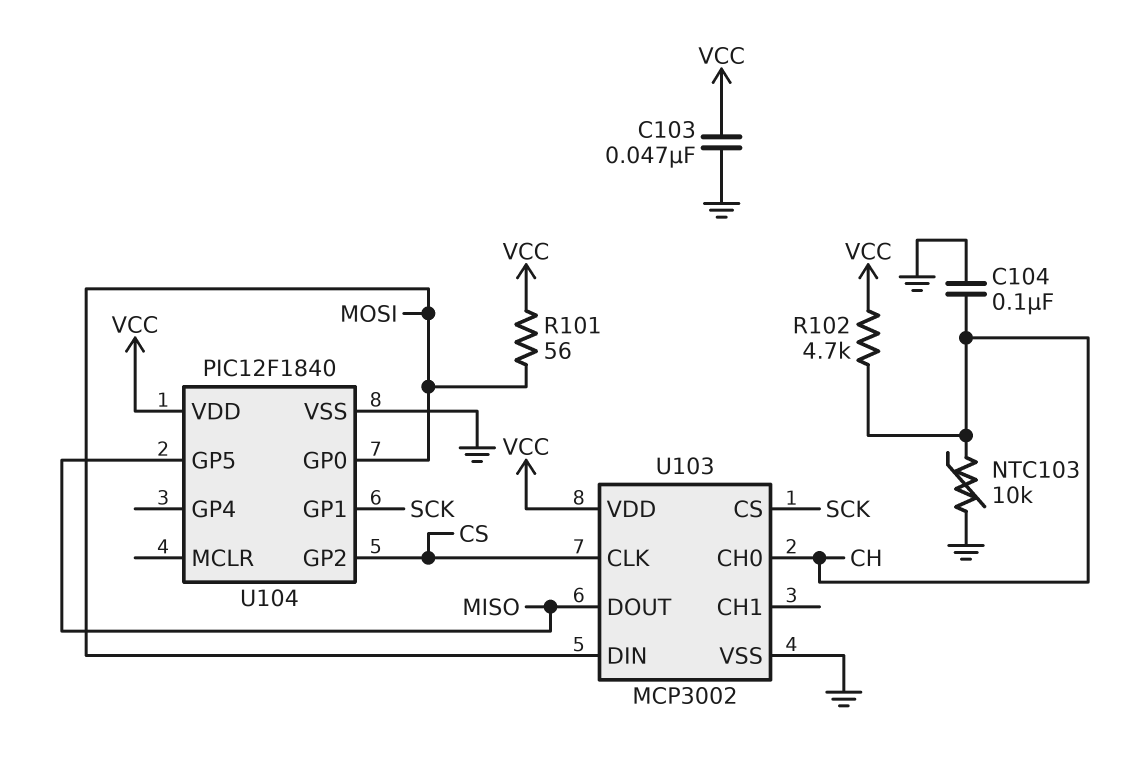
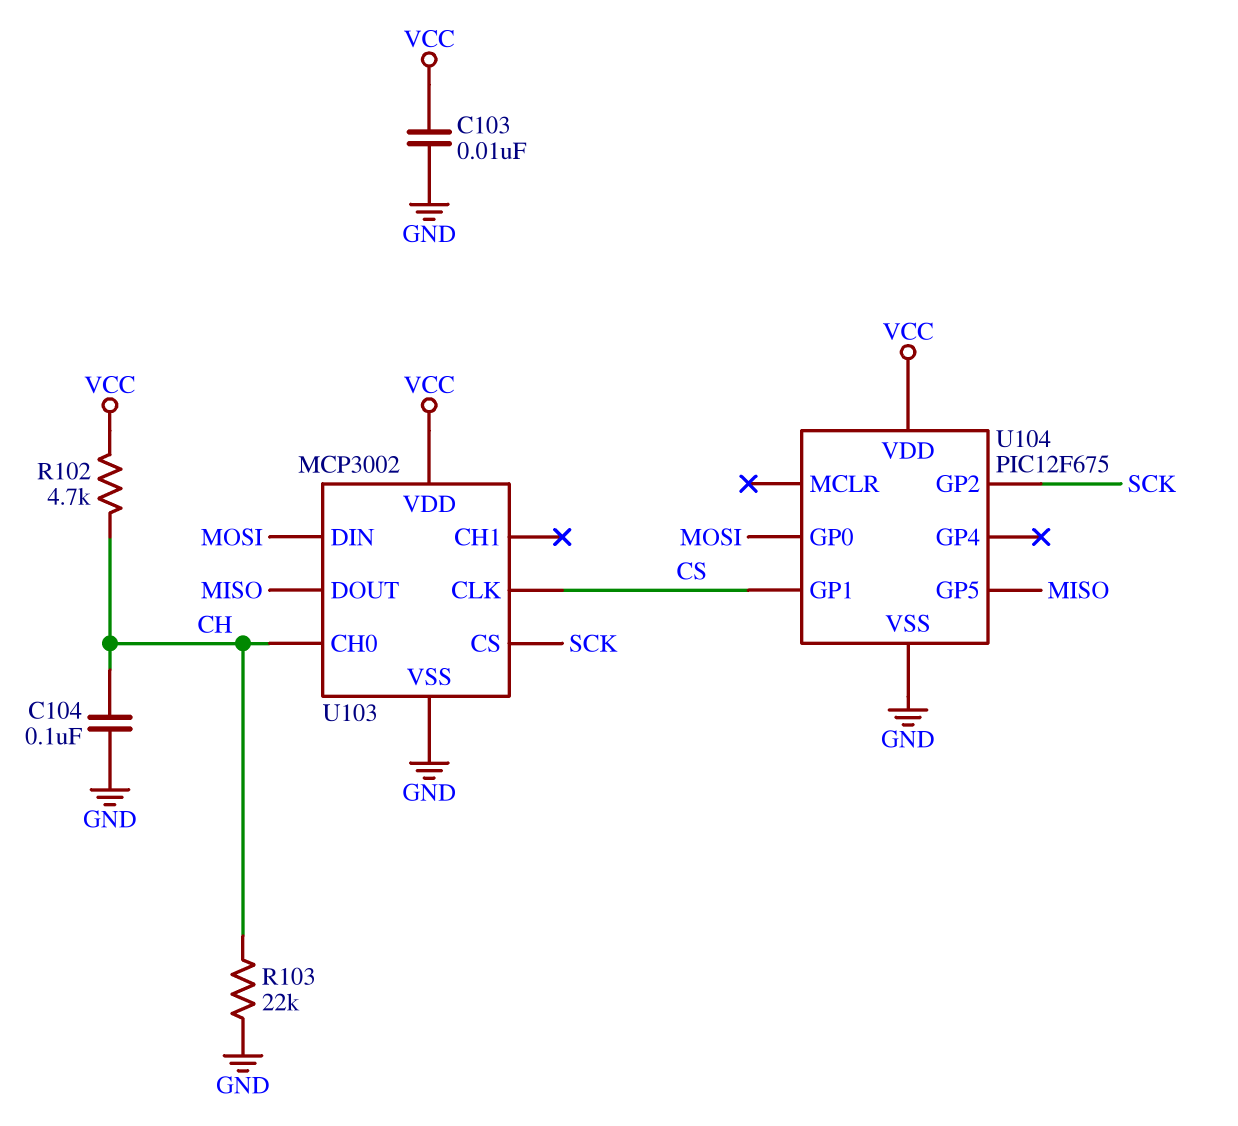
C103: 47nF (GND, VCC) -> 10nF (GND, VCC)
NTC103: 10k (CH, GND) -> none
R101: 56 (MOSI, VCC) -> none
R103: none -> 22k (CH, GND)
U104: PIC12F1840 -> PIC12F675
U104 pin GP1: SCK -> CS
U104 pin GP2: CS -> SCK

